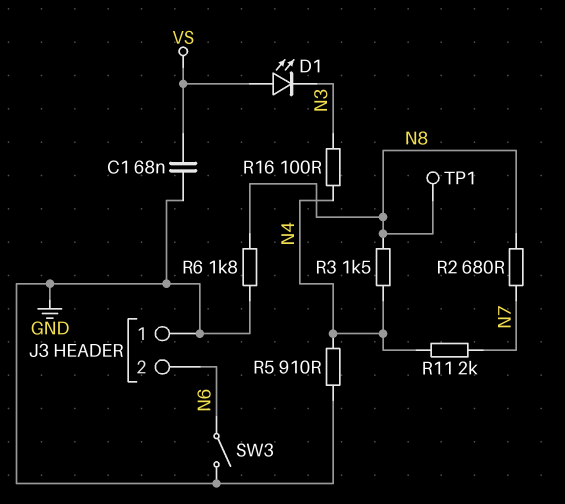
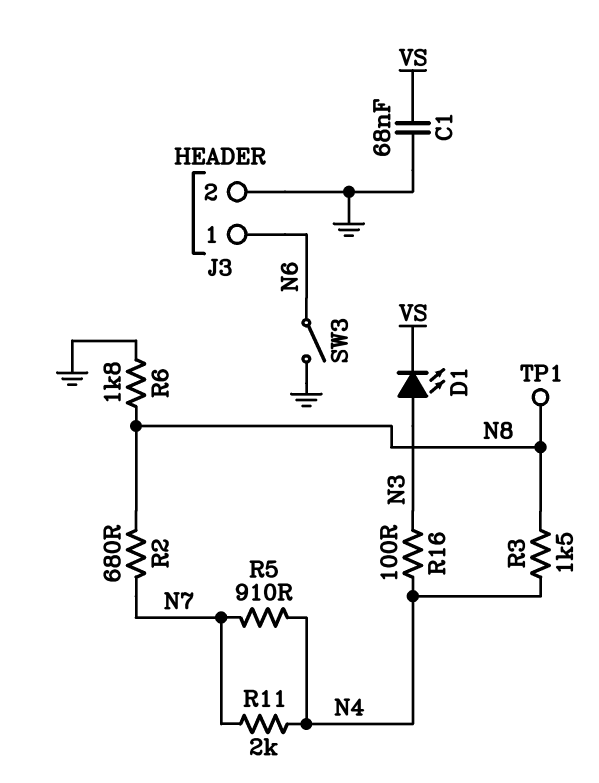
D1: LED (A VS, K N3) -> LED (A N3, K VS)
J3 pin 1: GND -> N6
J3 pin 2: N6 -> GND
R5: 910 (GND, N4) -> 910 (N4, N7)

